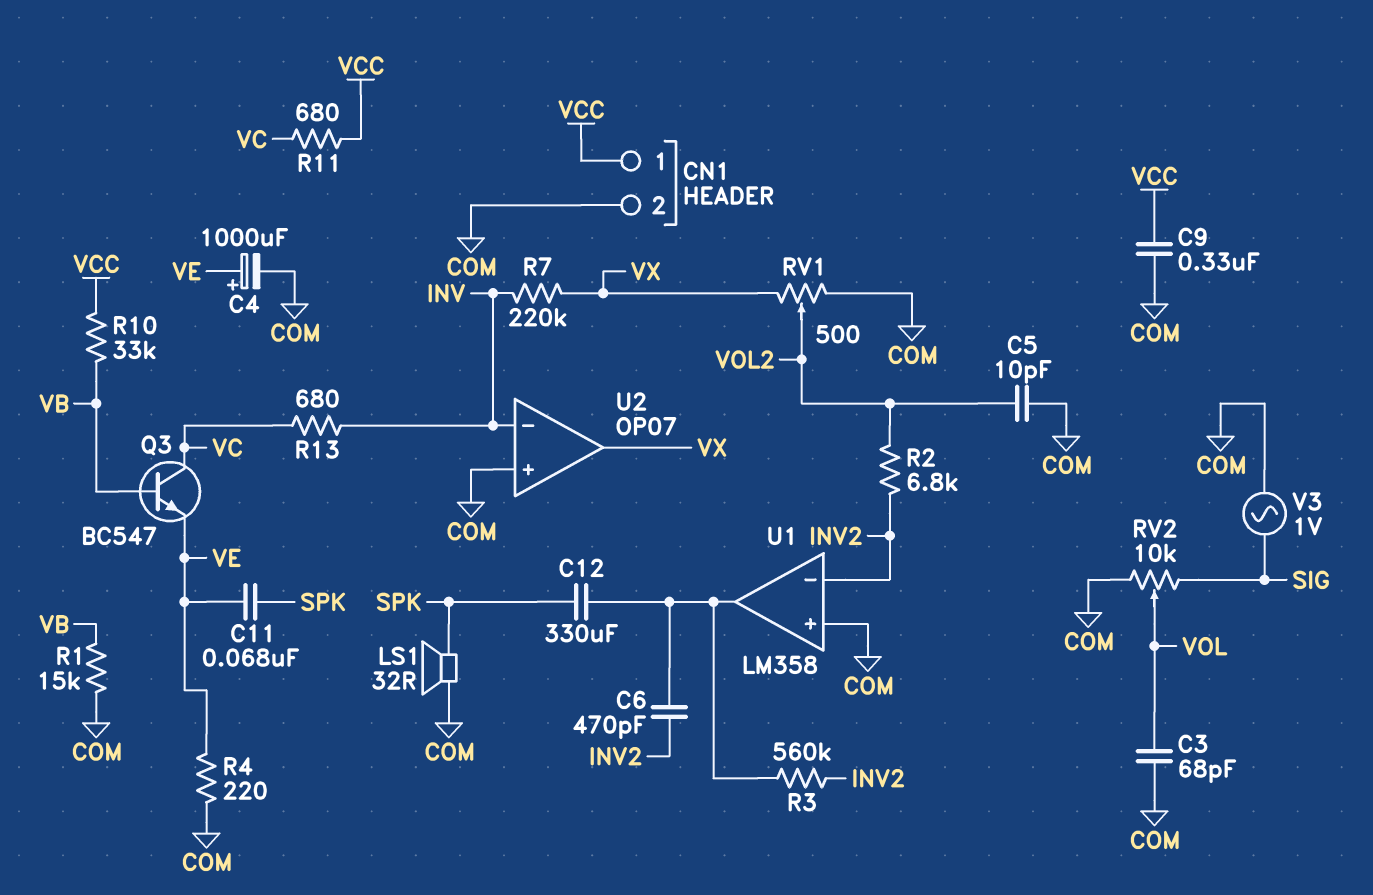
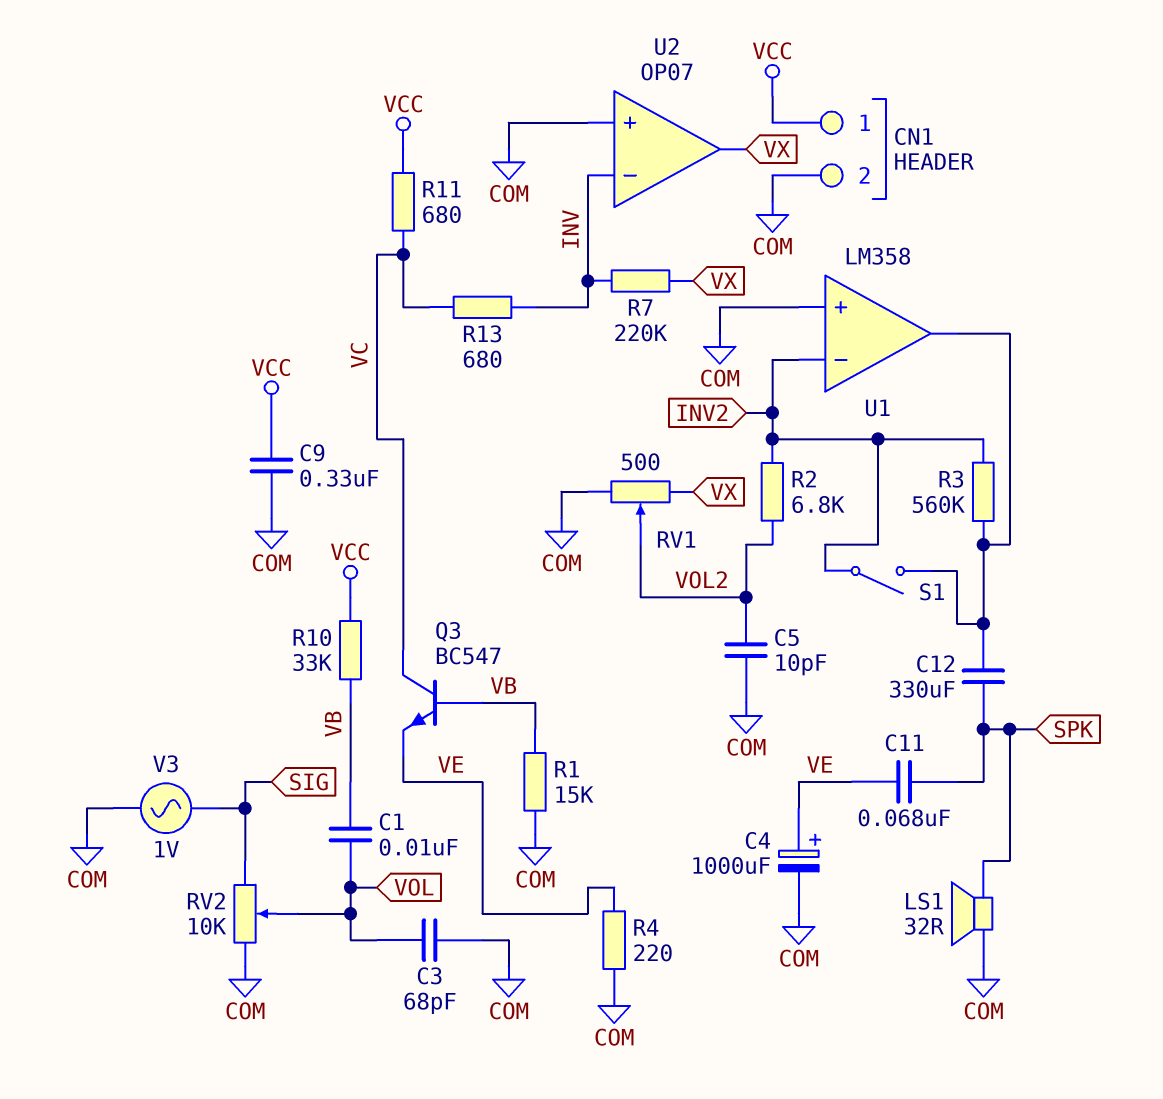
C1: none -> 10nF (VB, VOL)
C6: 470pF (INV2, U1/out) -> none
S1: none -> switch (INV2, U1/out)

